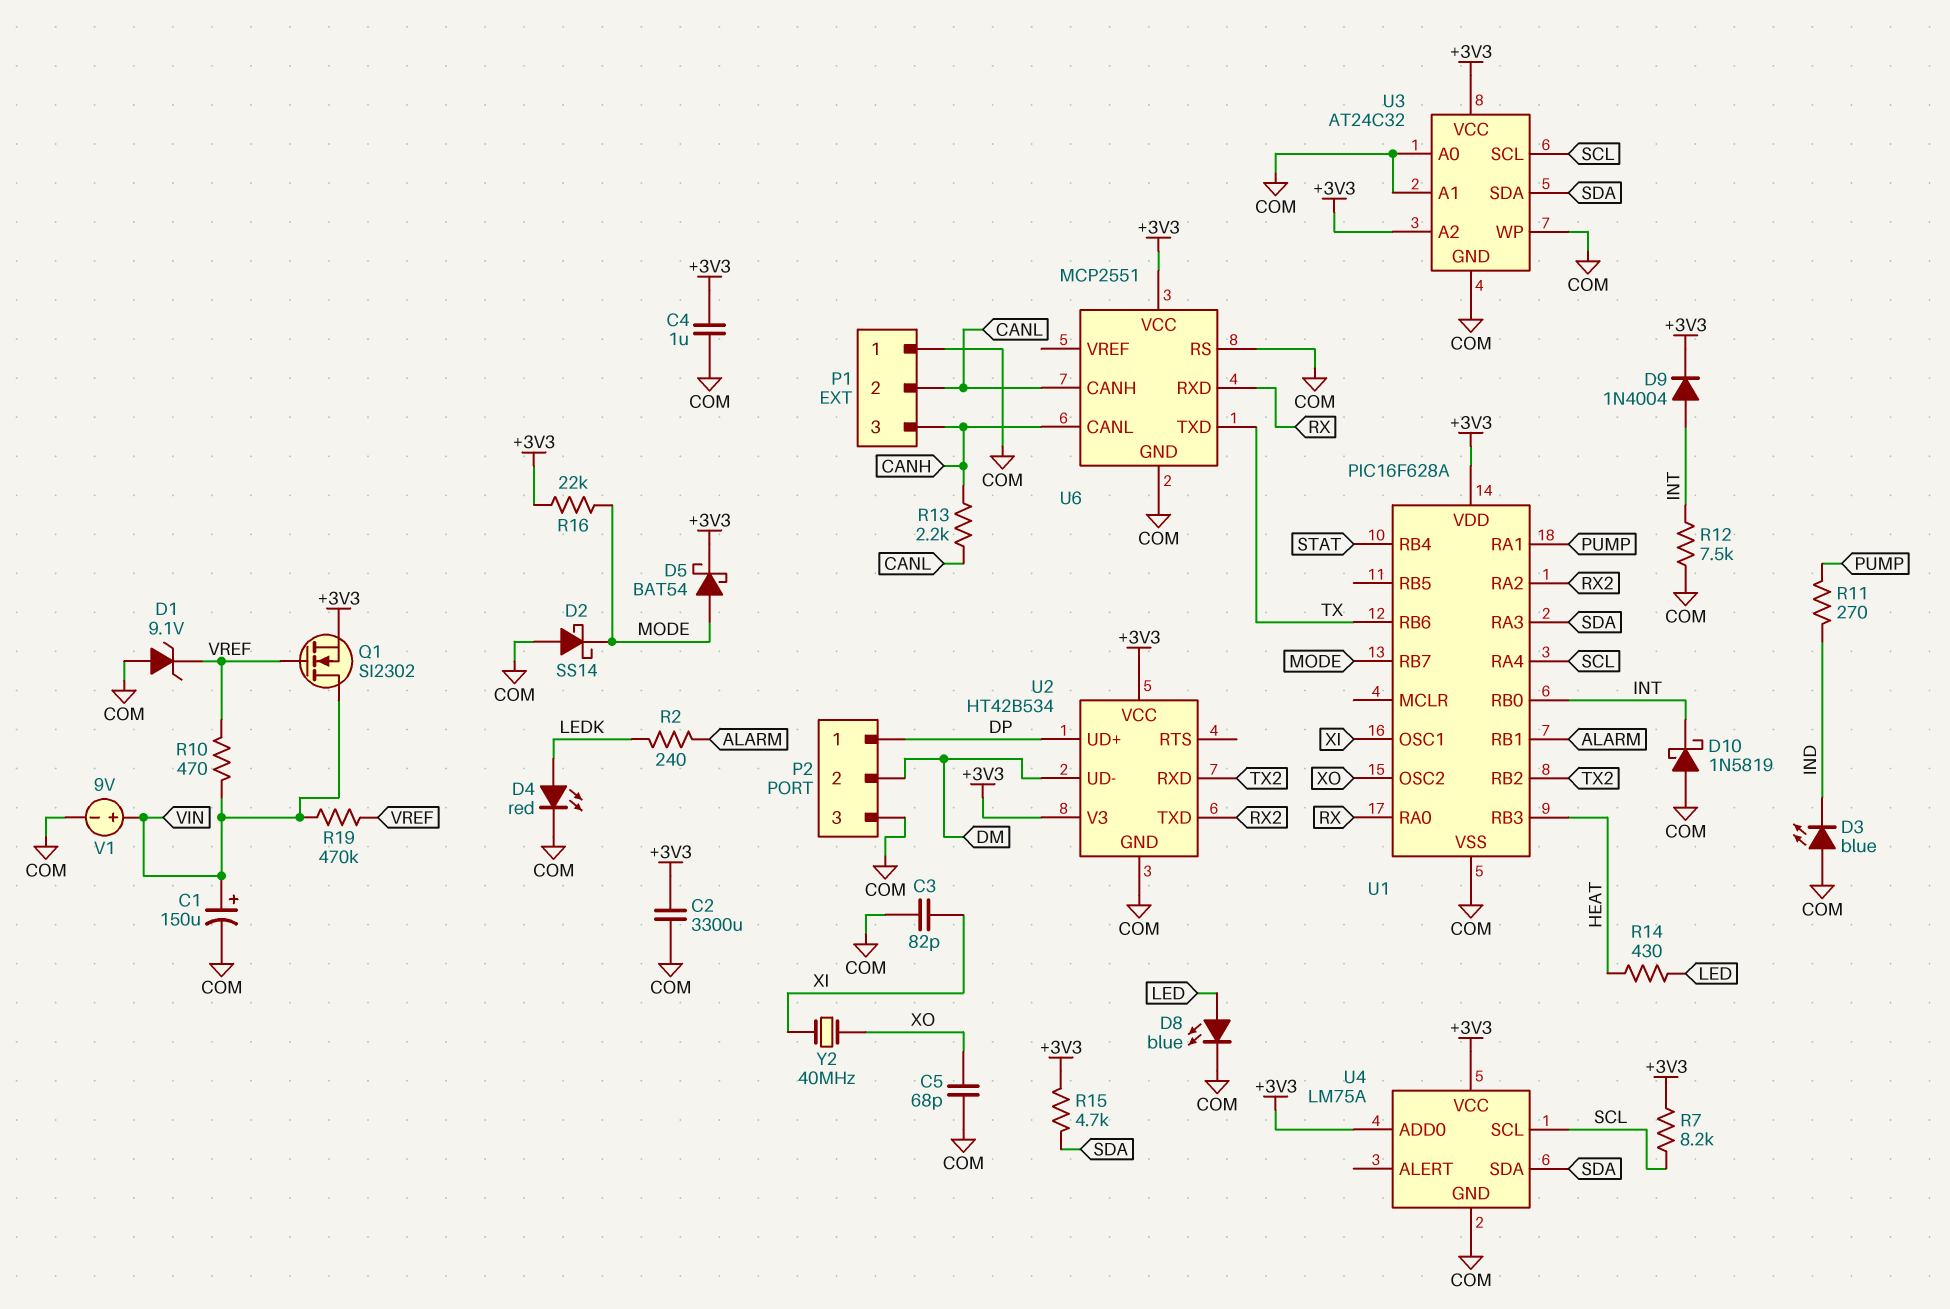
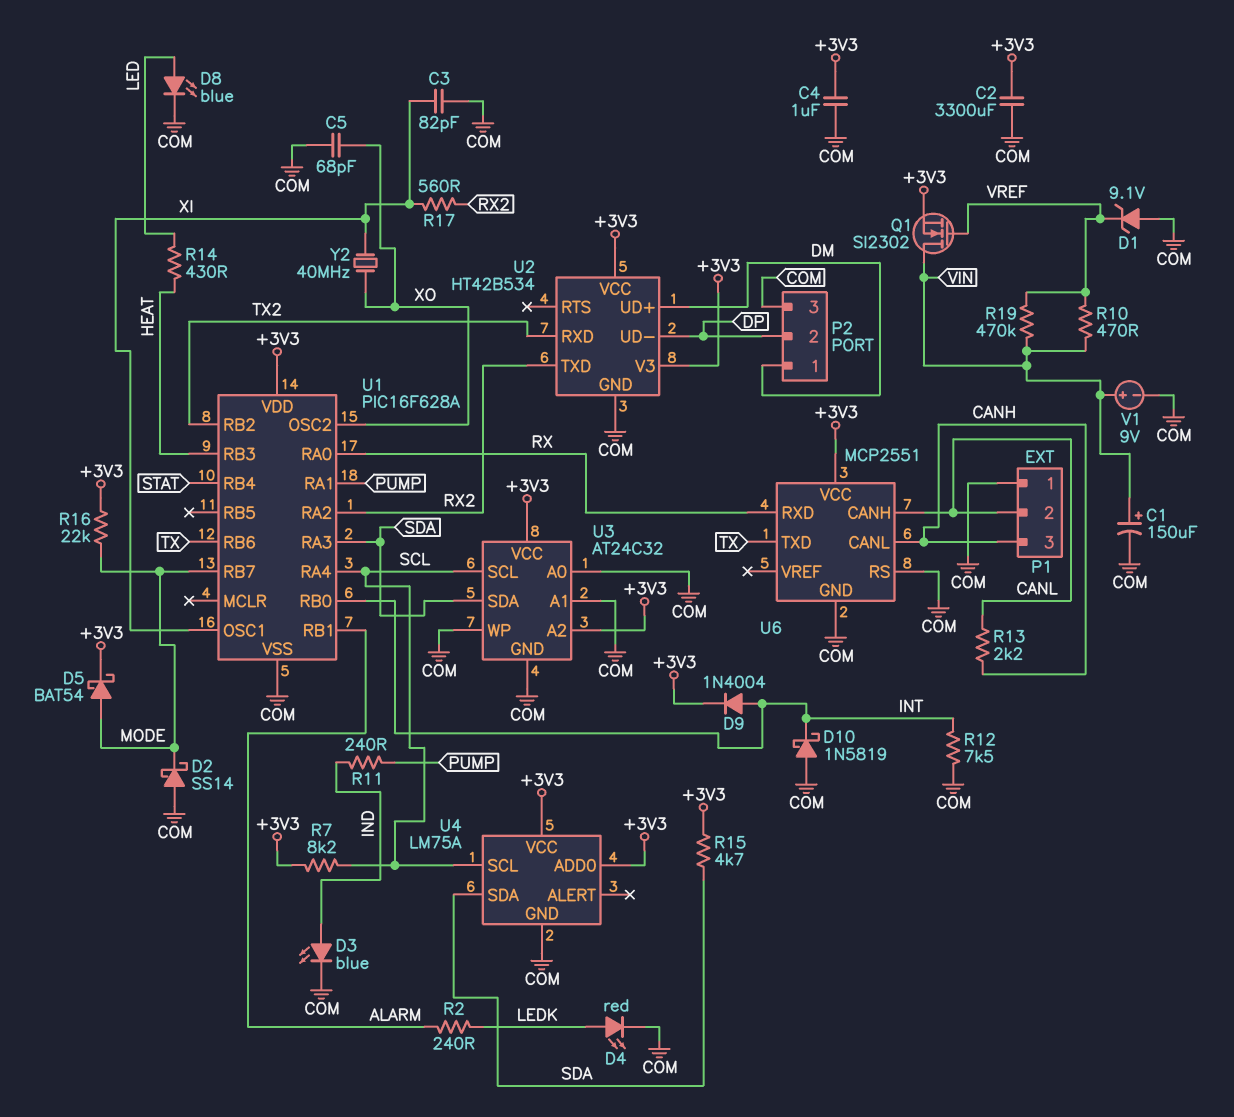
D3: LED blue (A COM, K IND) -> LED blue (A IND, K COM)
P2 pin 1: DP -> DM
P2 pin 2: DM -> DP
R11: 270 (IND, PUMP) -> 240 (IND, PUMP)
R17: none -> 560 (RX2, XI)
U2 pin UD+: DP -> DM
U2 pin UD-: DM -> DP

